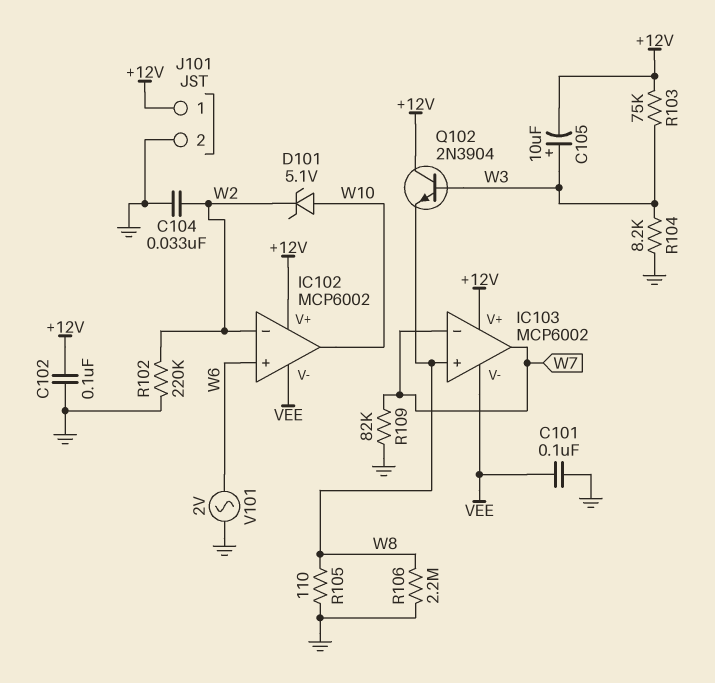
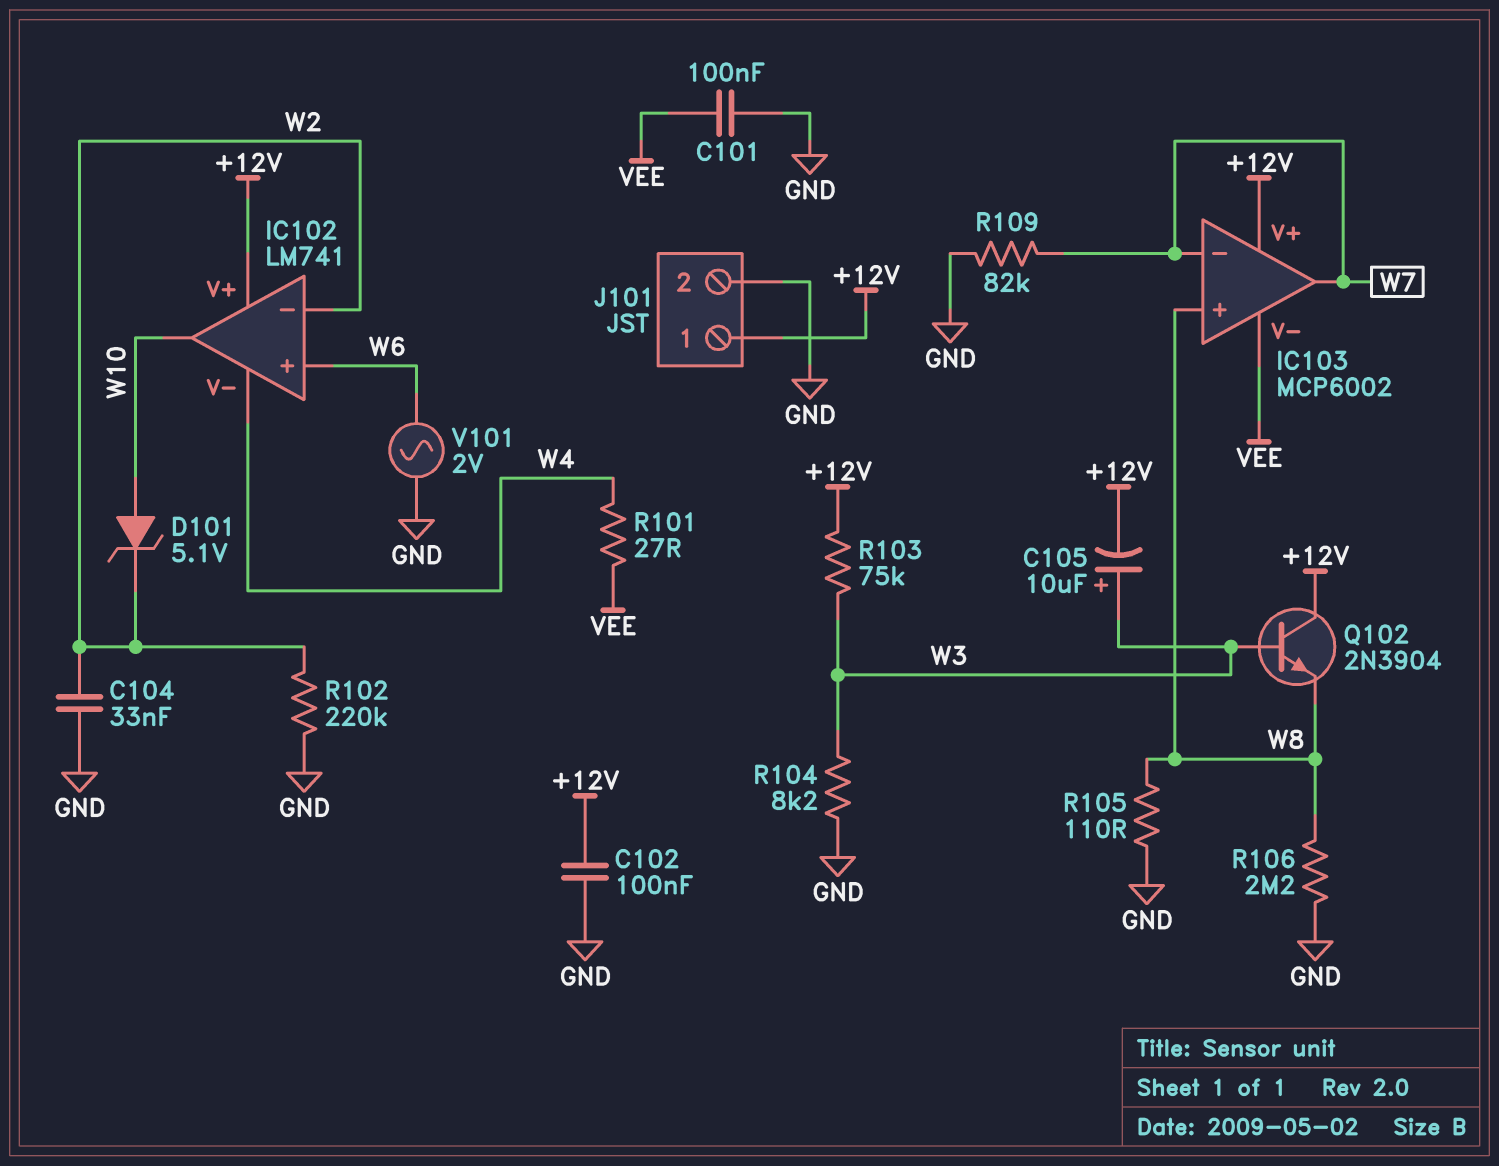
IC102: MCP6002 -> LM741
IC102 pin V-: VEE -> W4
R101: none -> 27 (VEE, W4)

